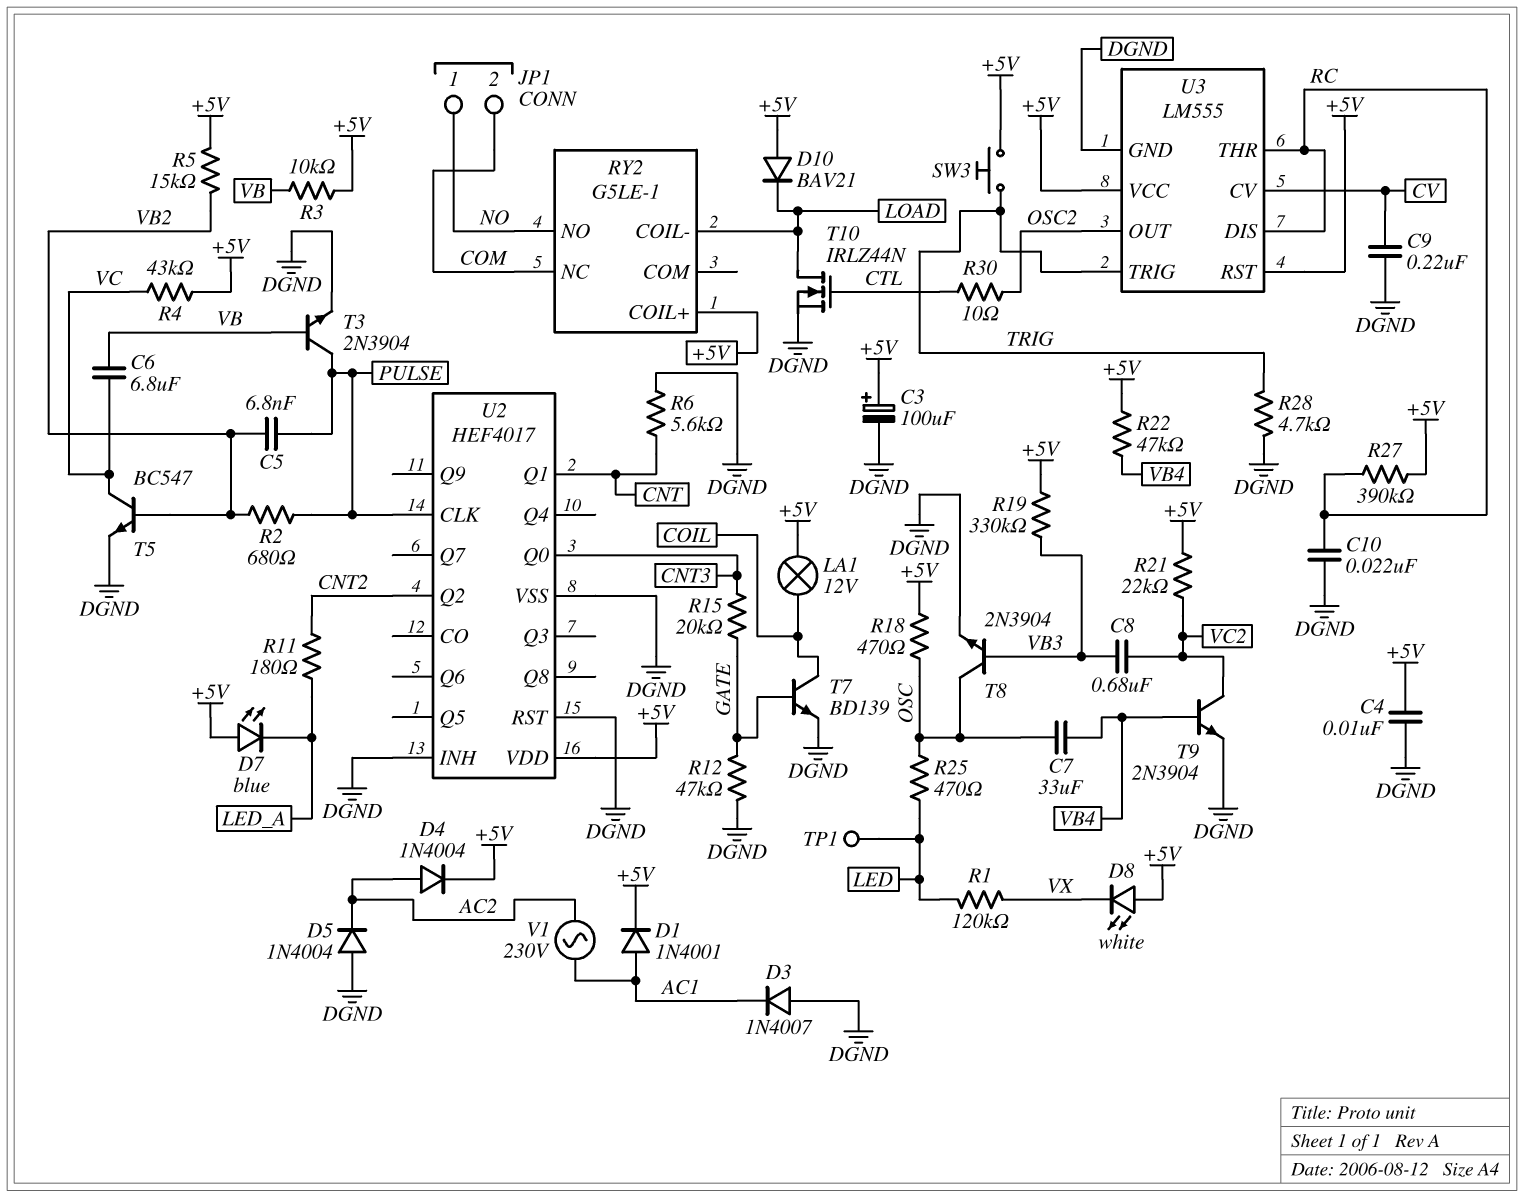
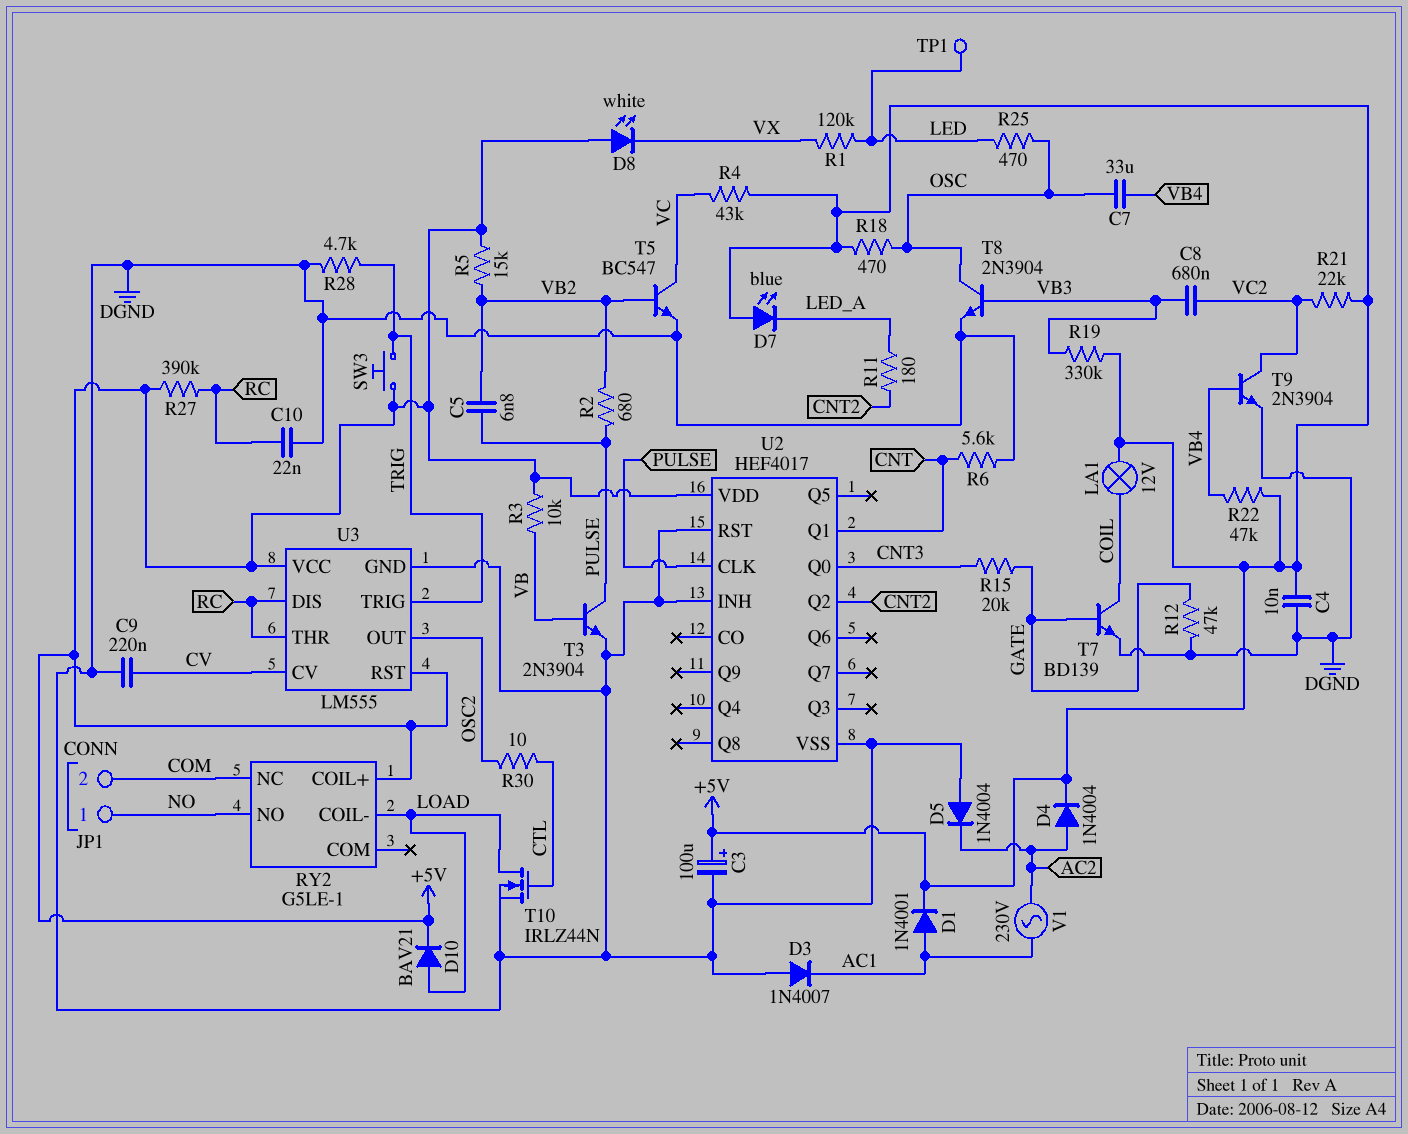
C6: 6.8uF (VB, VC) -> none
D10: diode BAV21 (A +5V, K LOAD) -> diode BAV21 (A LOAD, K +5V)

